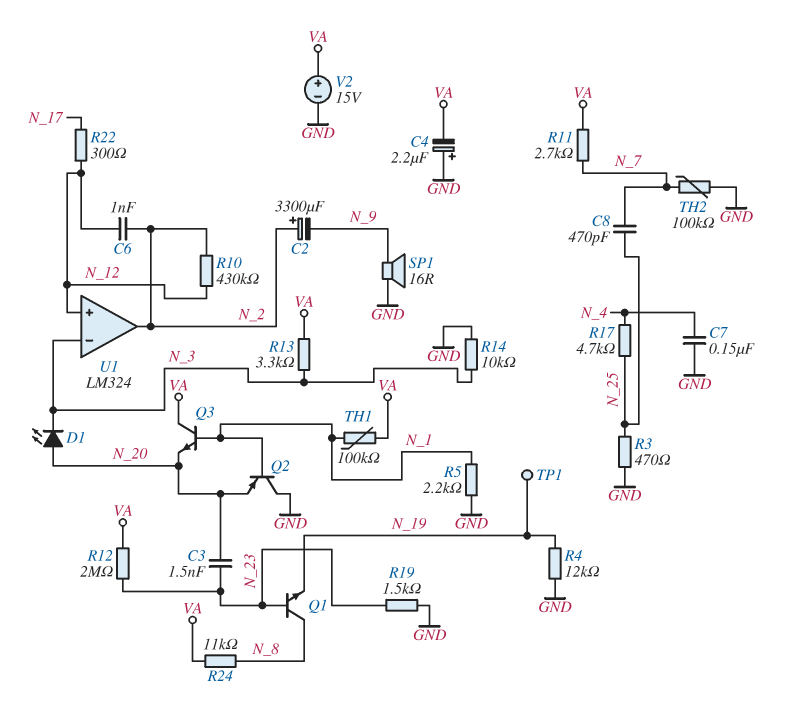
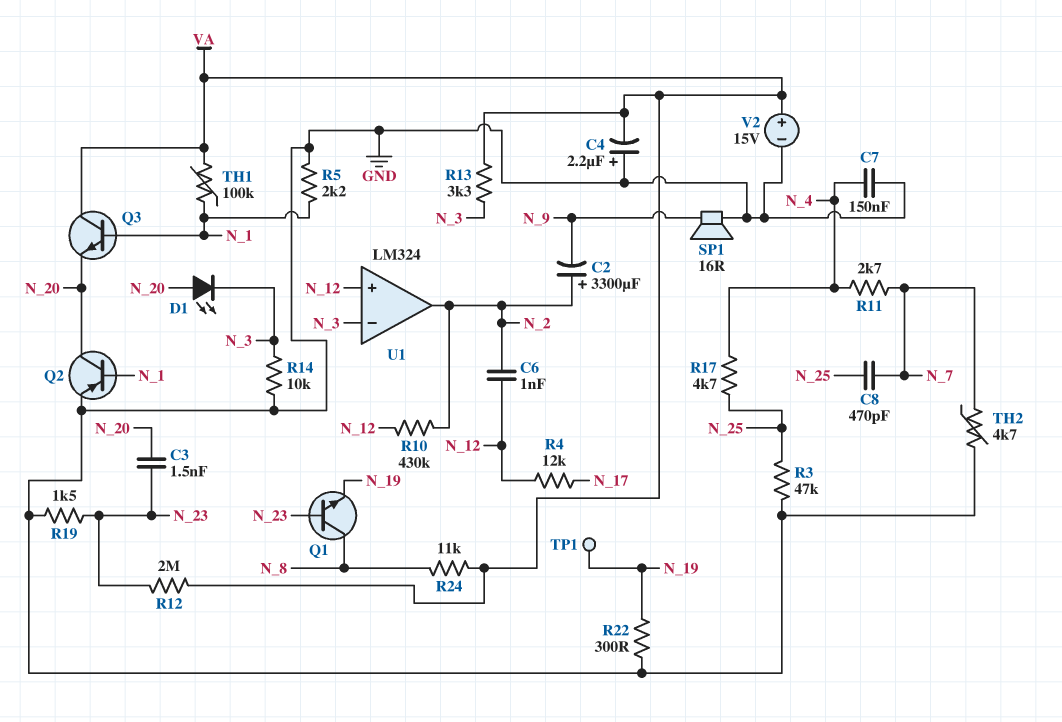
Q2: PNP (B N_1, C GND, E N_20) -> PNP (B N_1, C N_20, E GND)
R3: 470 (GND, N_25) -> 47k (GND, N_25)
R4: 12k (GND, N_19) -> 12k (N_12, N_17)
R11: 2.7k (N_7, VA) -> 2.7k (N_4, N_7)
R22: 300 (N_12, N_17) -> 300 (GND, N_19)
TH2: 100k (GND, N_7) -> 4.7k (GND, N_7)

